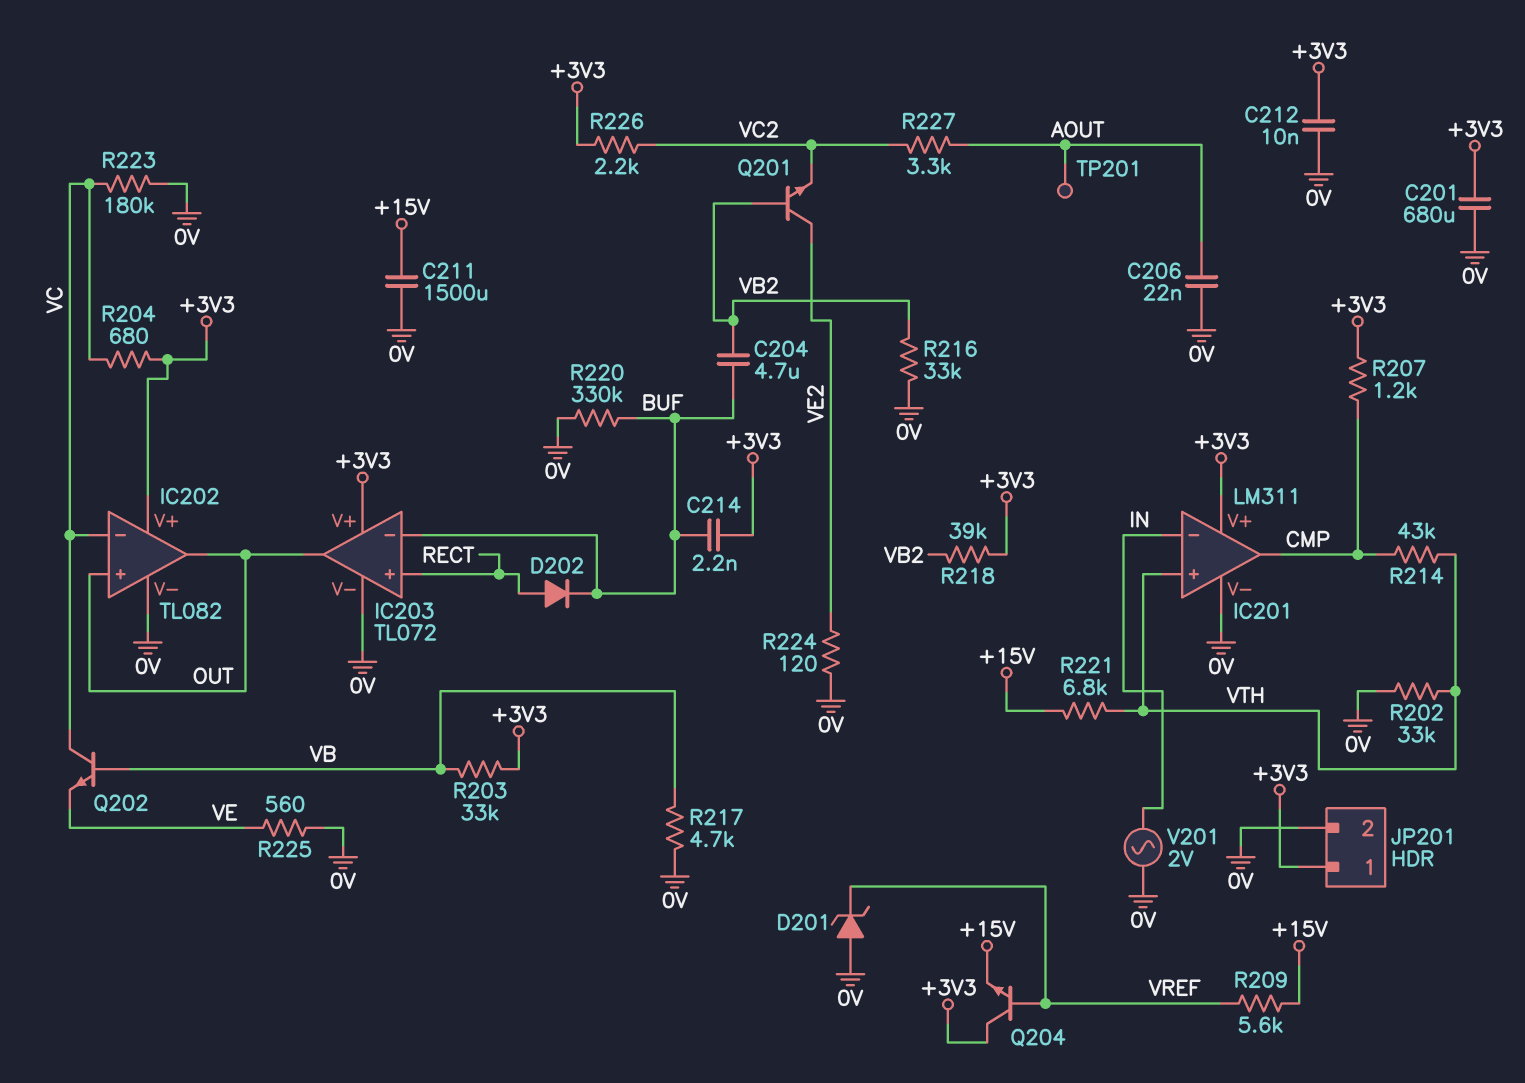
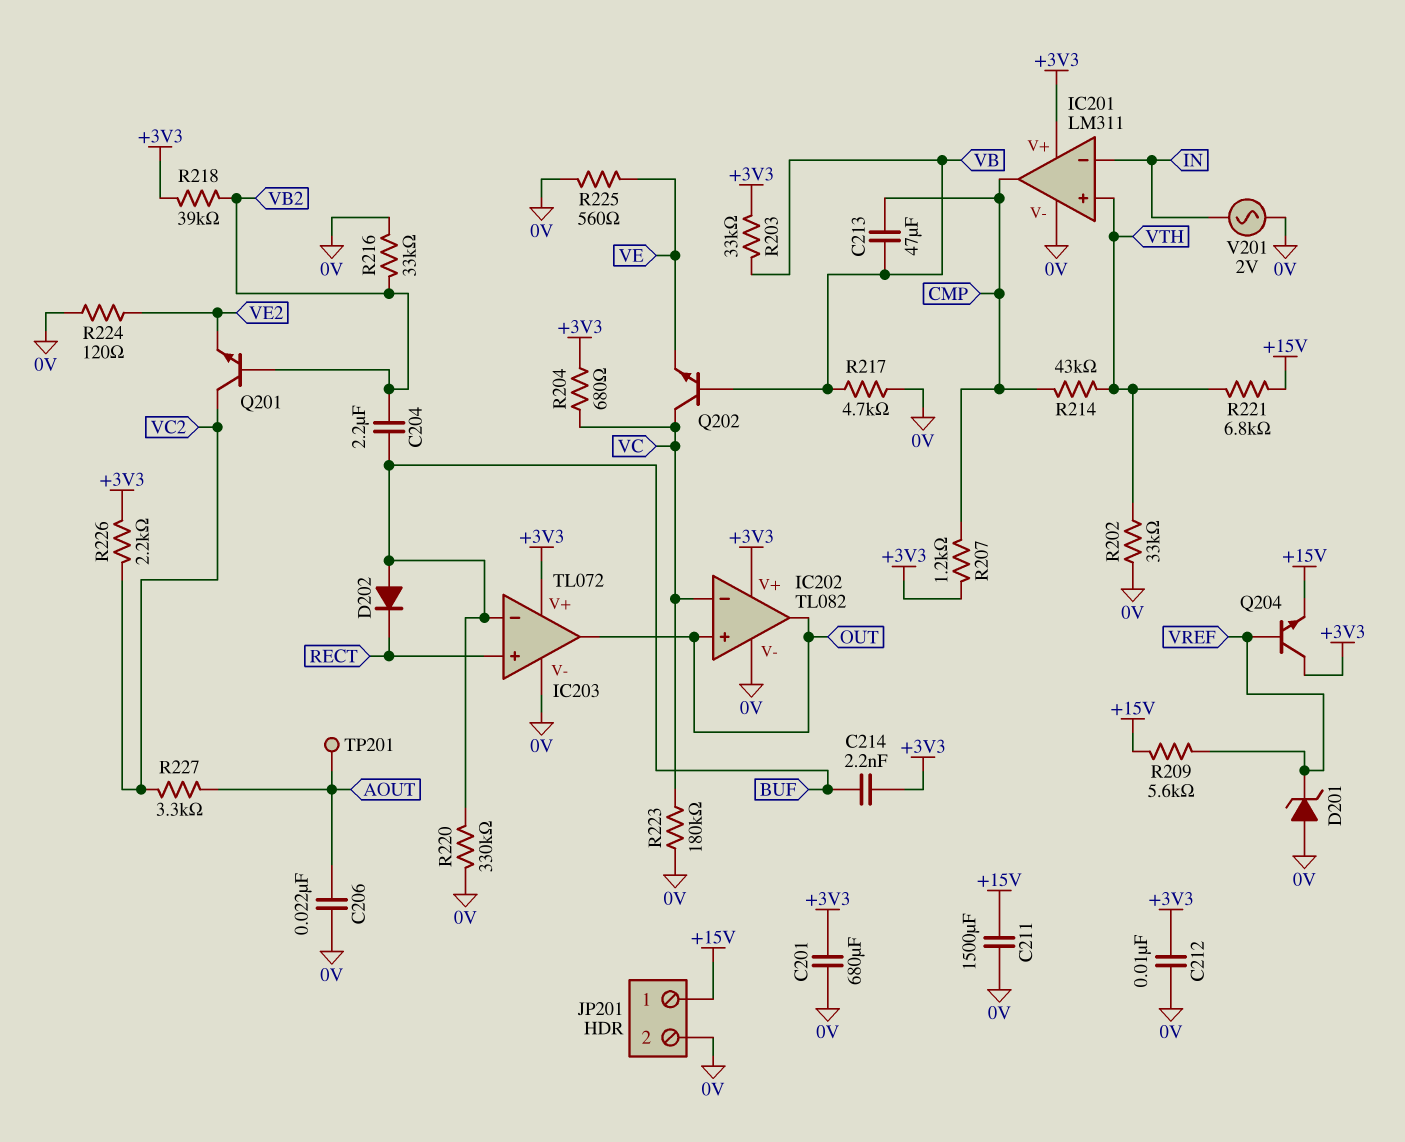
C204: 4.7uF (BUF, VB2) -> 2.2uF (BUF, VB2)
C213: none -> 47uF (CMP, VB)
D202: diode (A RECT, K BUF) -> diode (A BUF, K RECT)
JP201 pin 1: +3V3 -> +15V
Q201: NPN (B VB2, C VE2, E VC2) -> NPN (B VB2, C VC2, E VE2)

